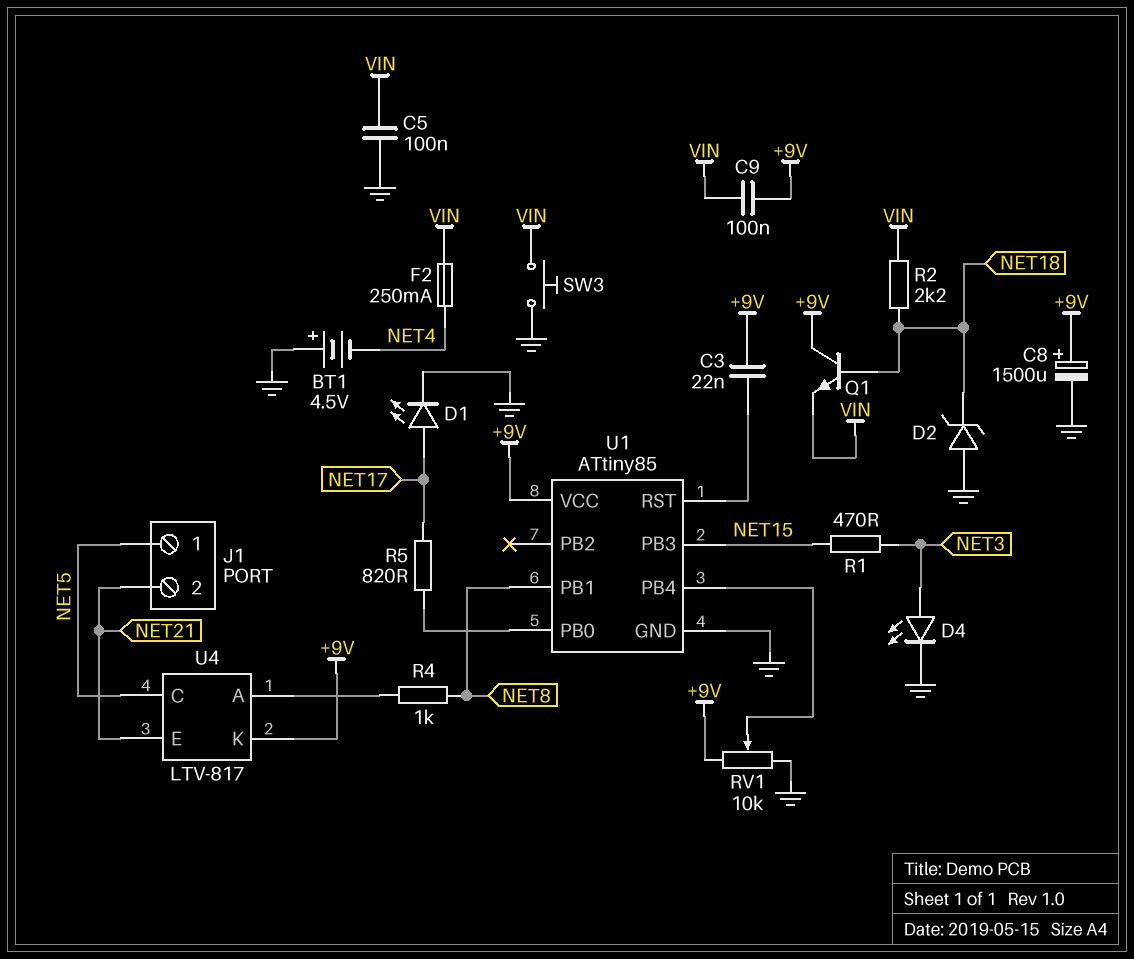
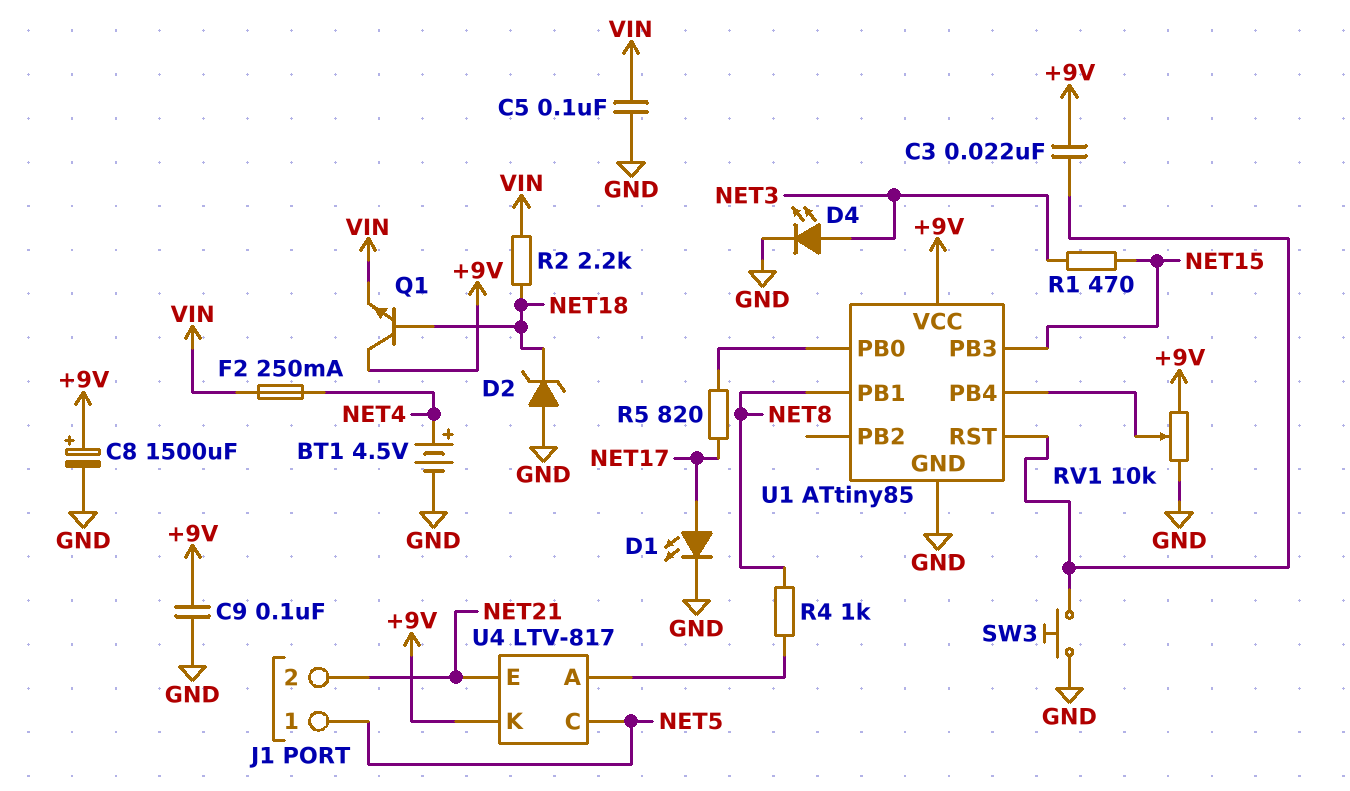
BT1: 4.5V (plus GND, minus NET4) -> 4.5V (plus NET4, minus GND)
C9: 100nF (+9V, VIN) -> 100nF (+9V, GND)
SW3: button (GND, VIN) -> button (GND, U1/RST)

